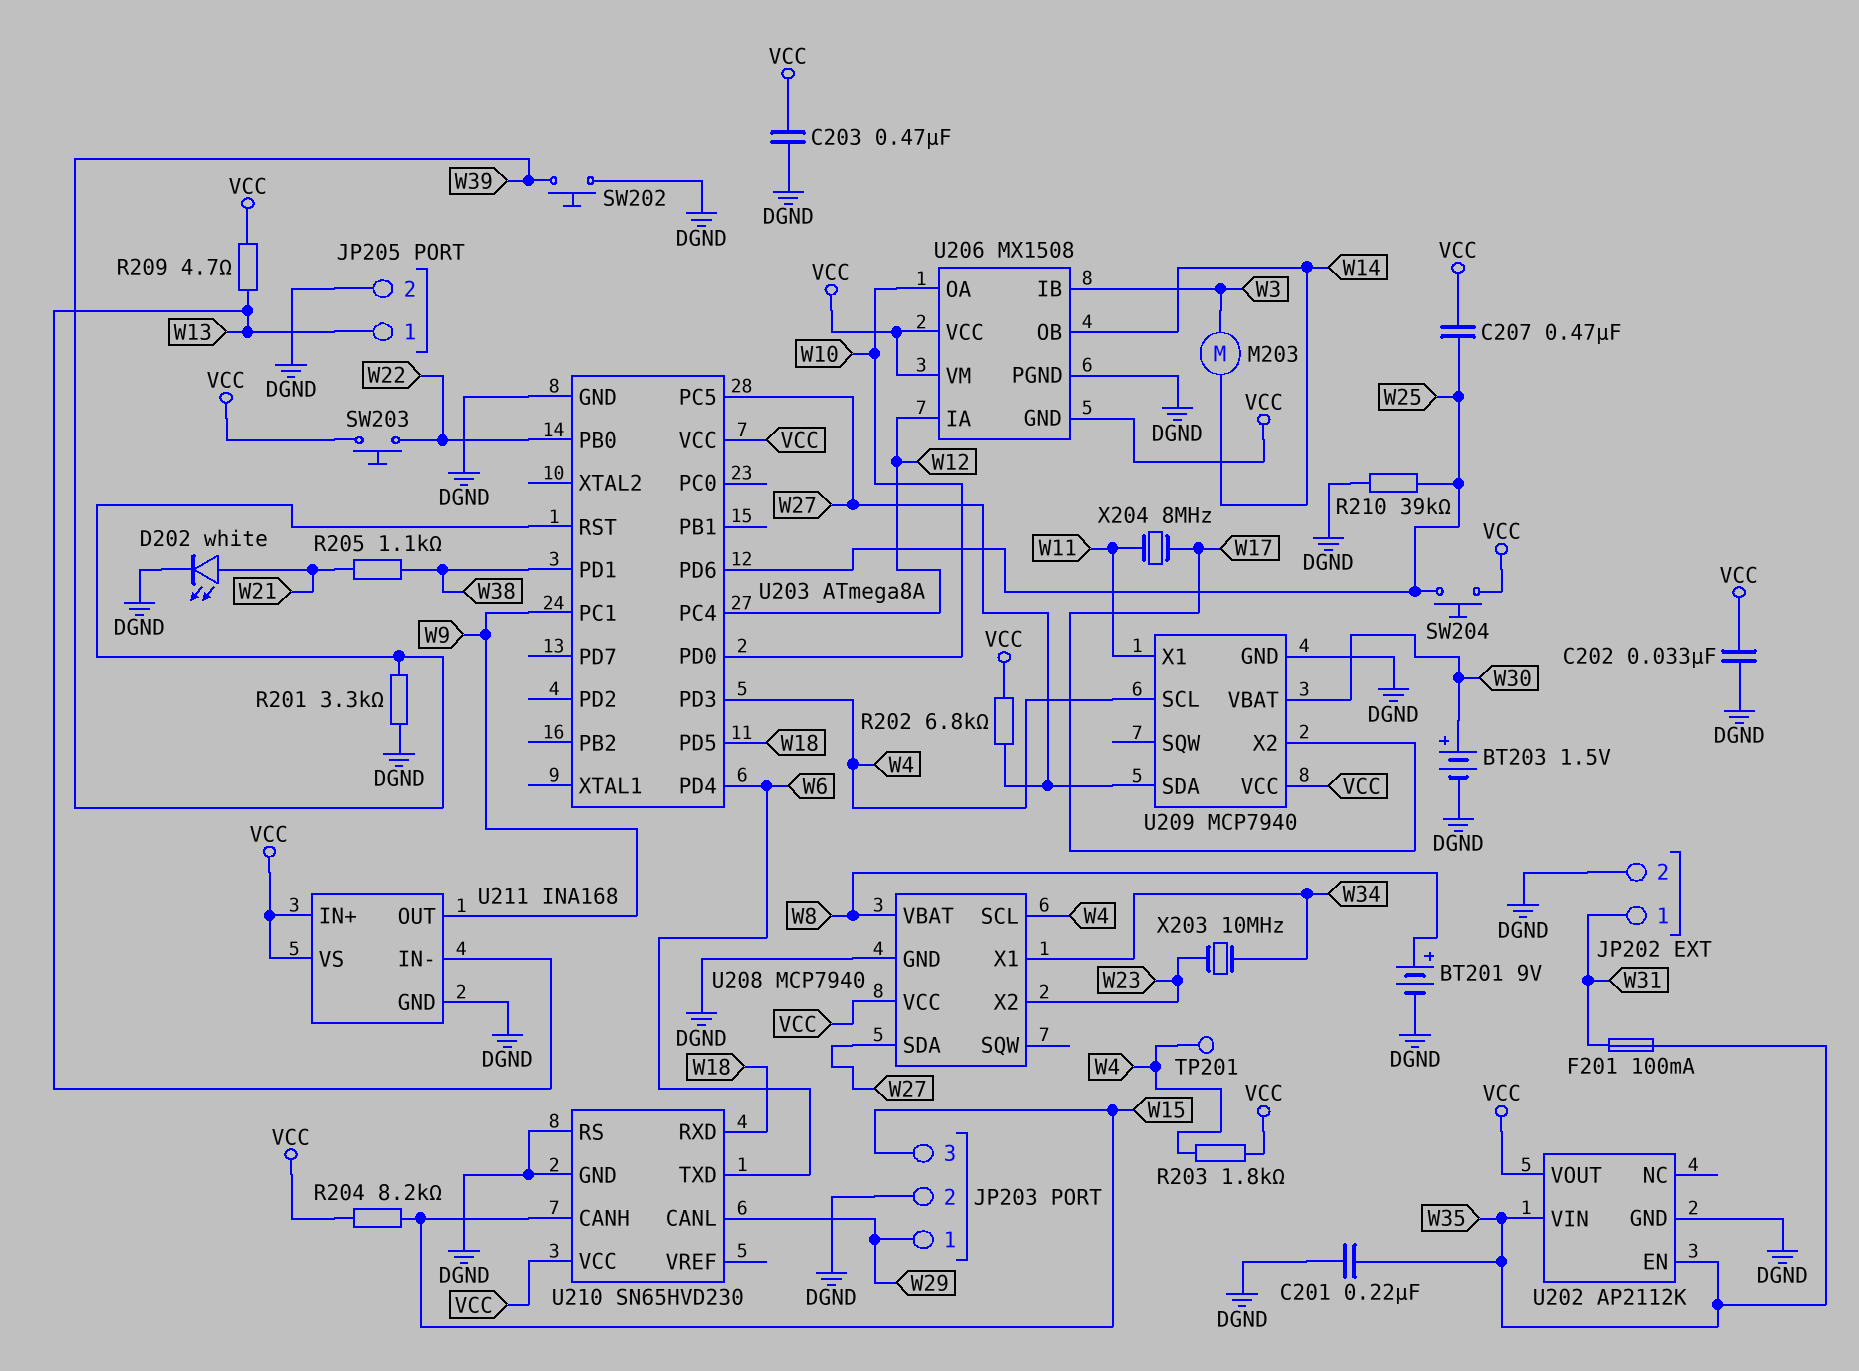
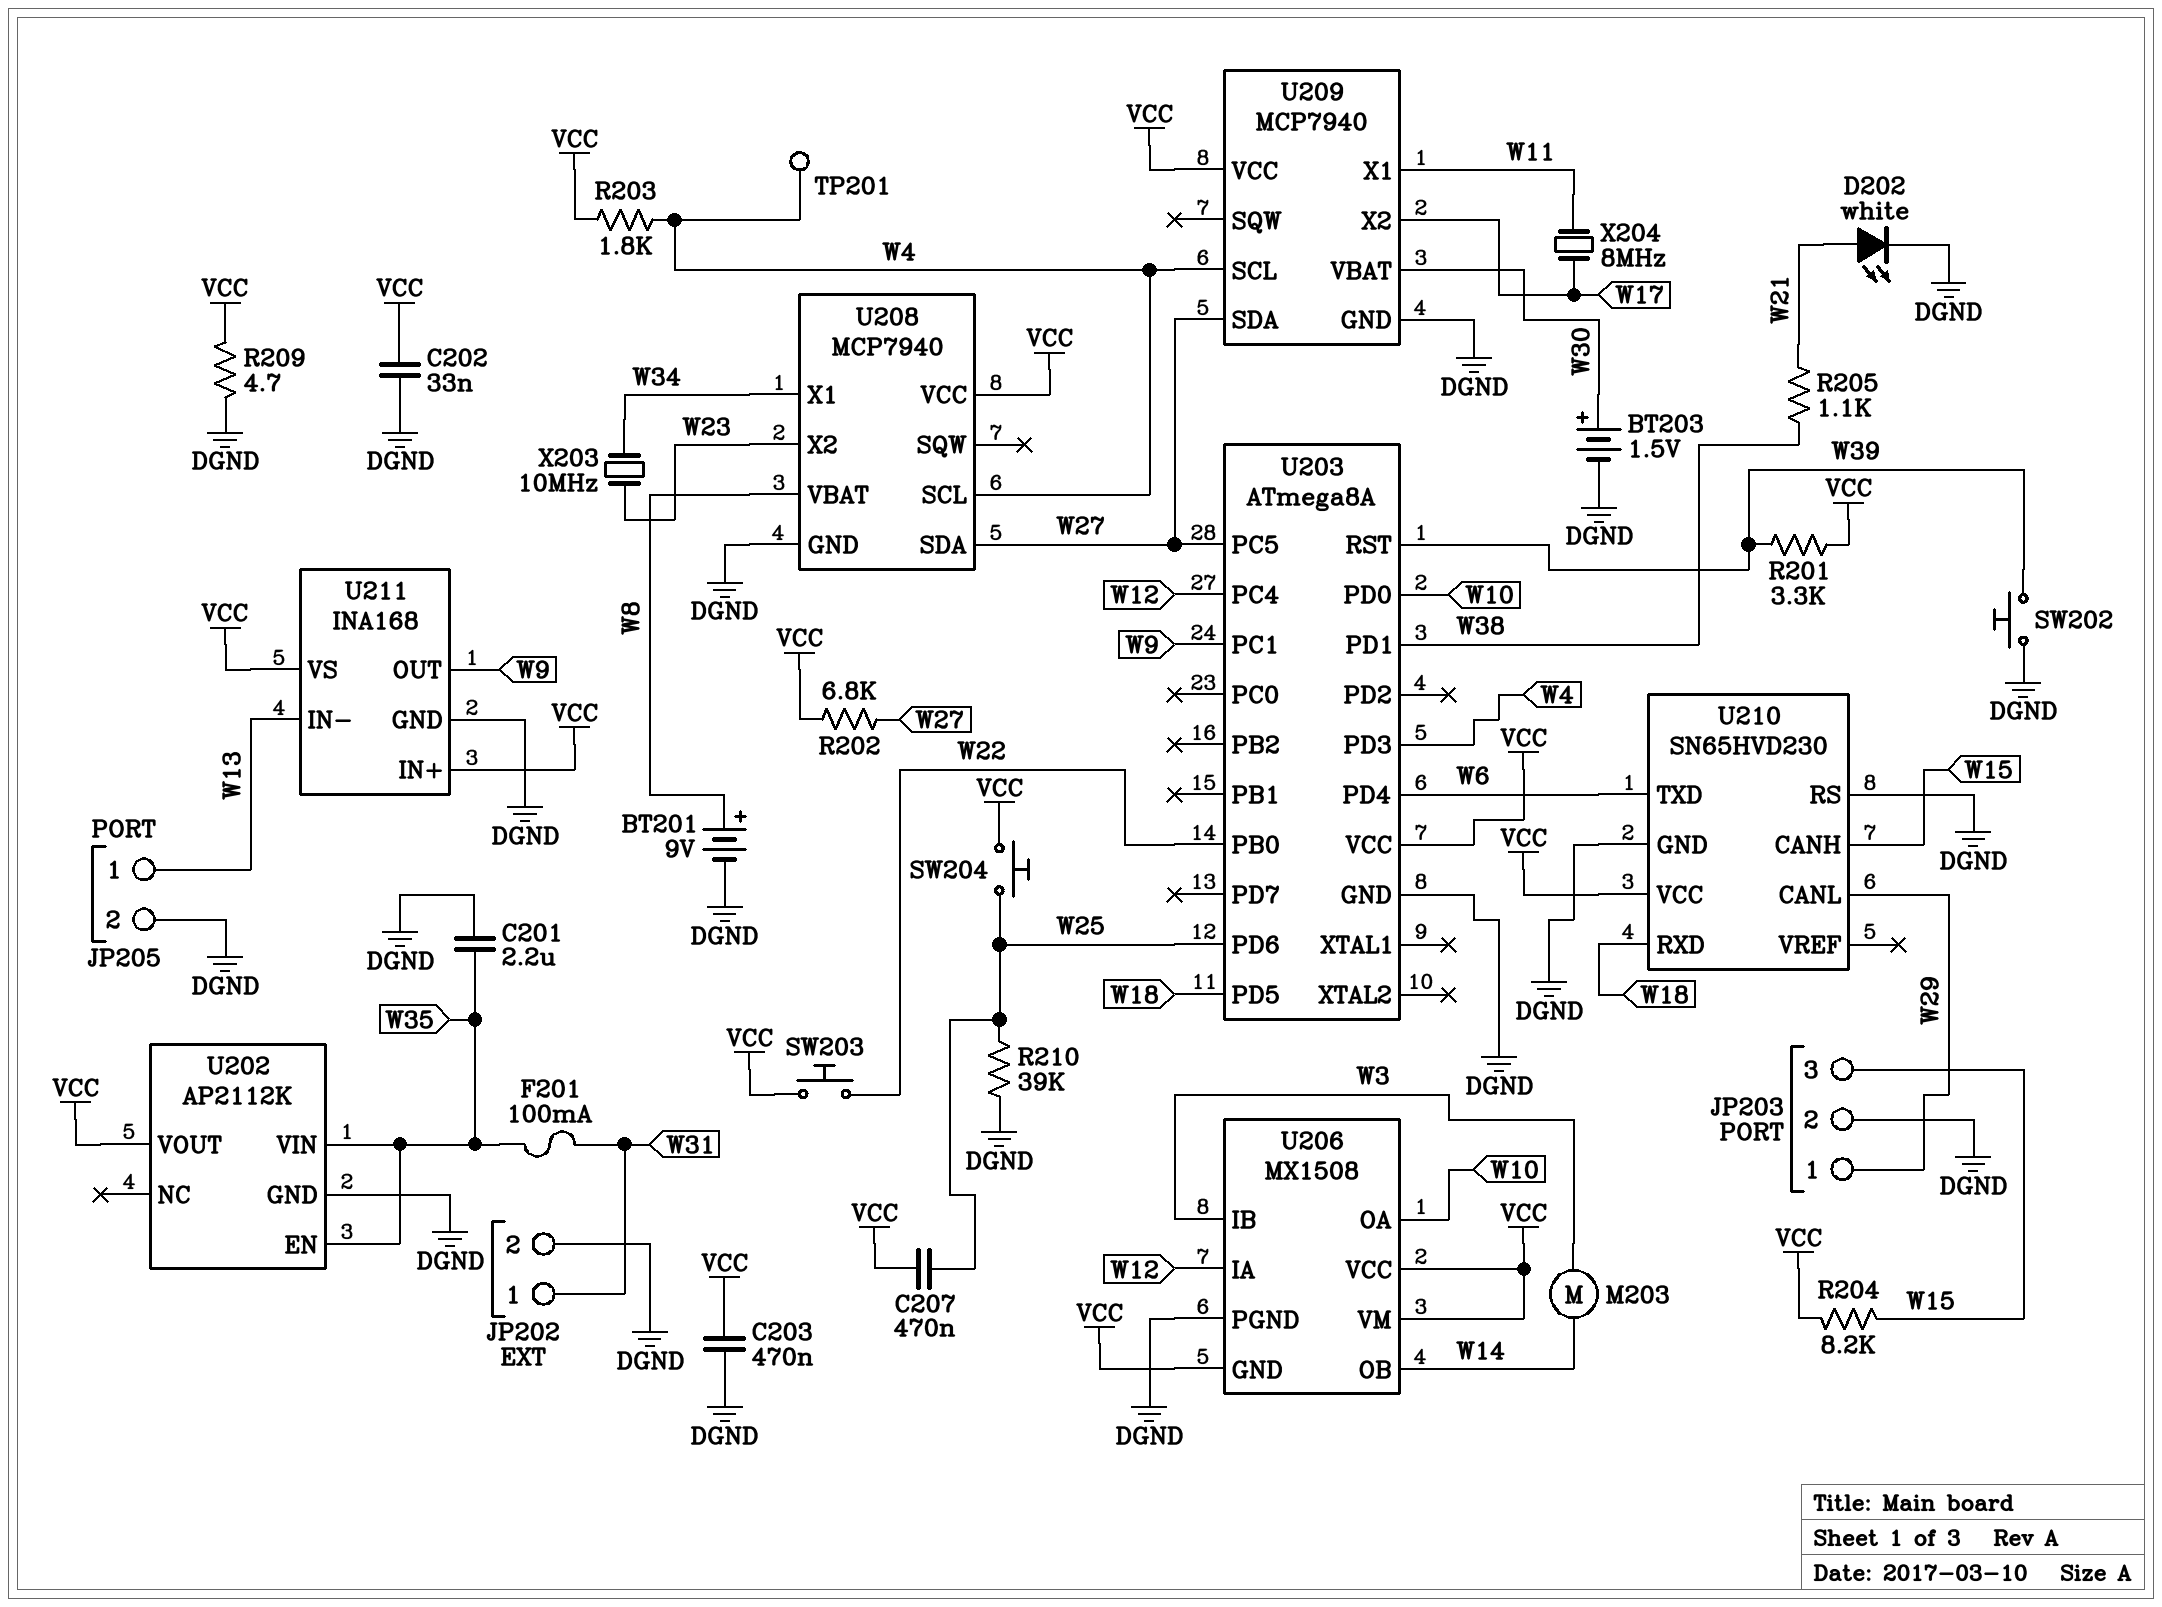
C201: 220nF (DGND, W35) -> 2.2uF (DGND, W35)
R201: 3.3k (DGND, W39) -> 3.3k (VCC, W39)
R209: 4.7 (VCC, W13) -> 4.7 (DGND, VCC)

